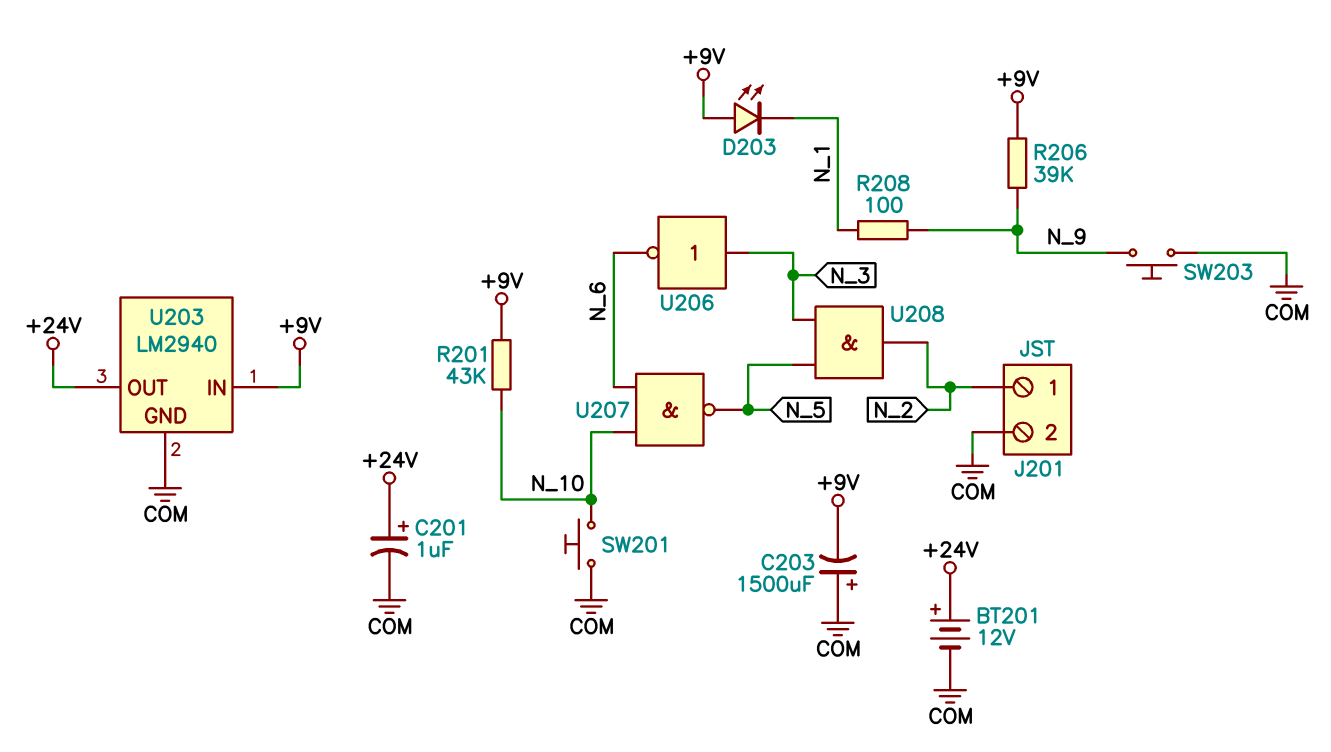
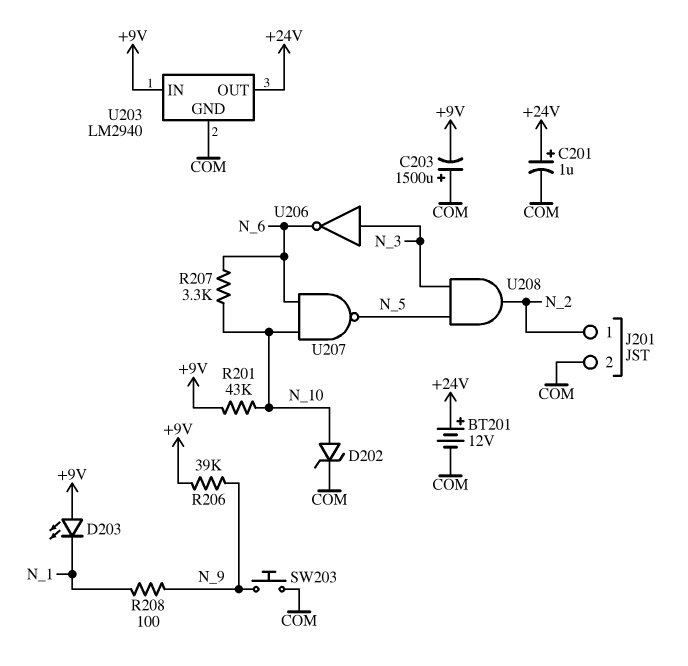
D202: none -> zener (A N_10, K COM)
R207: none -> 3.3k (N_6, N_10)
SW201: button (COM, N_10) -> none

